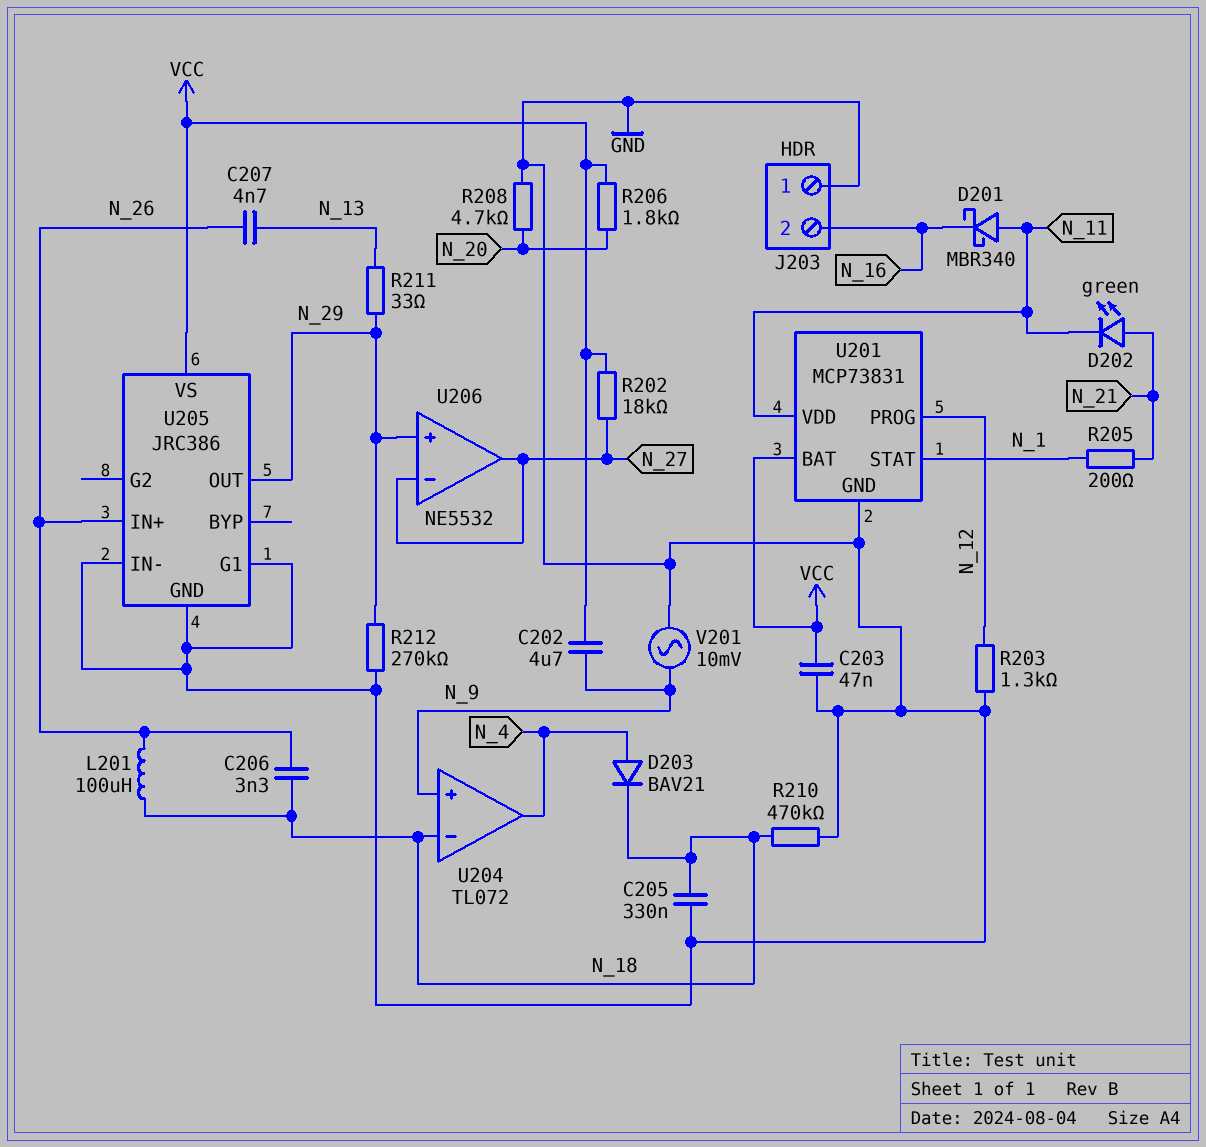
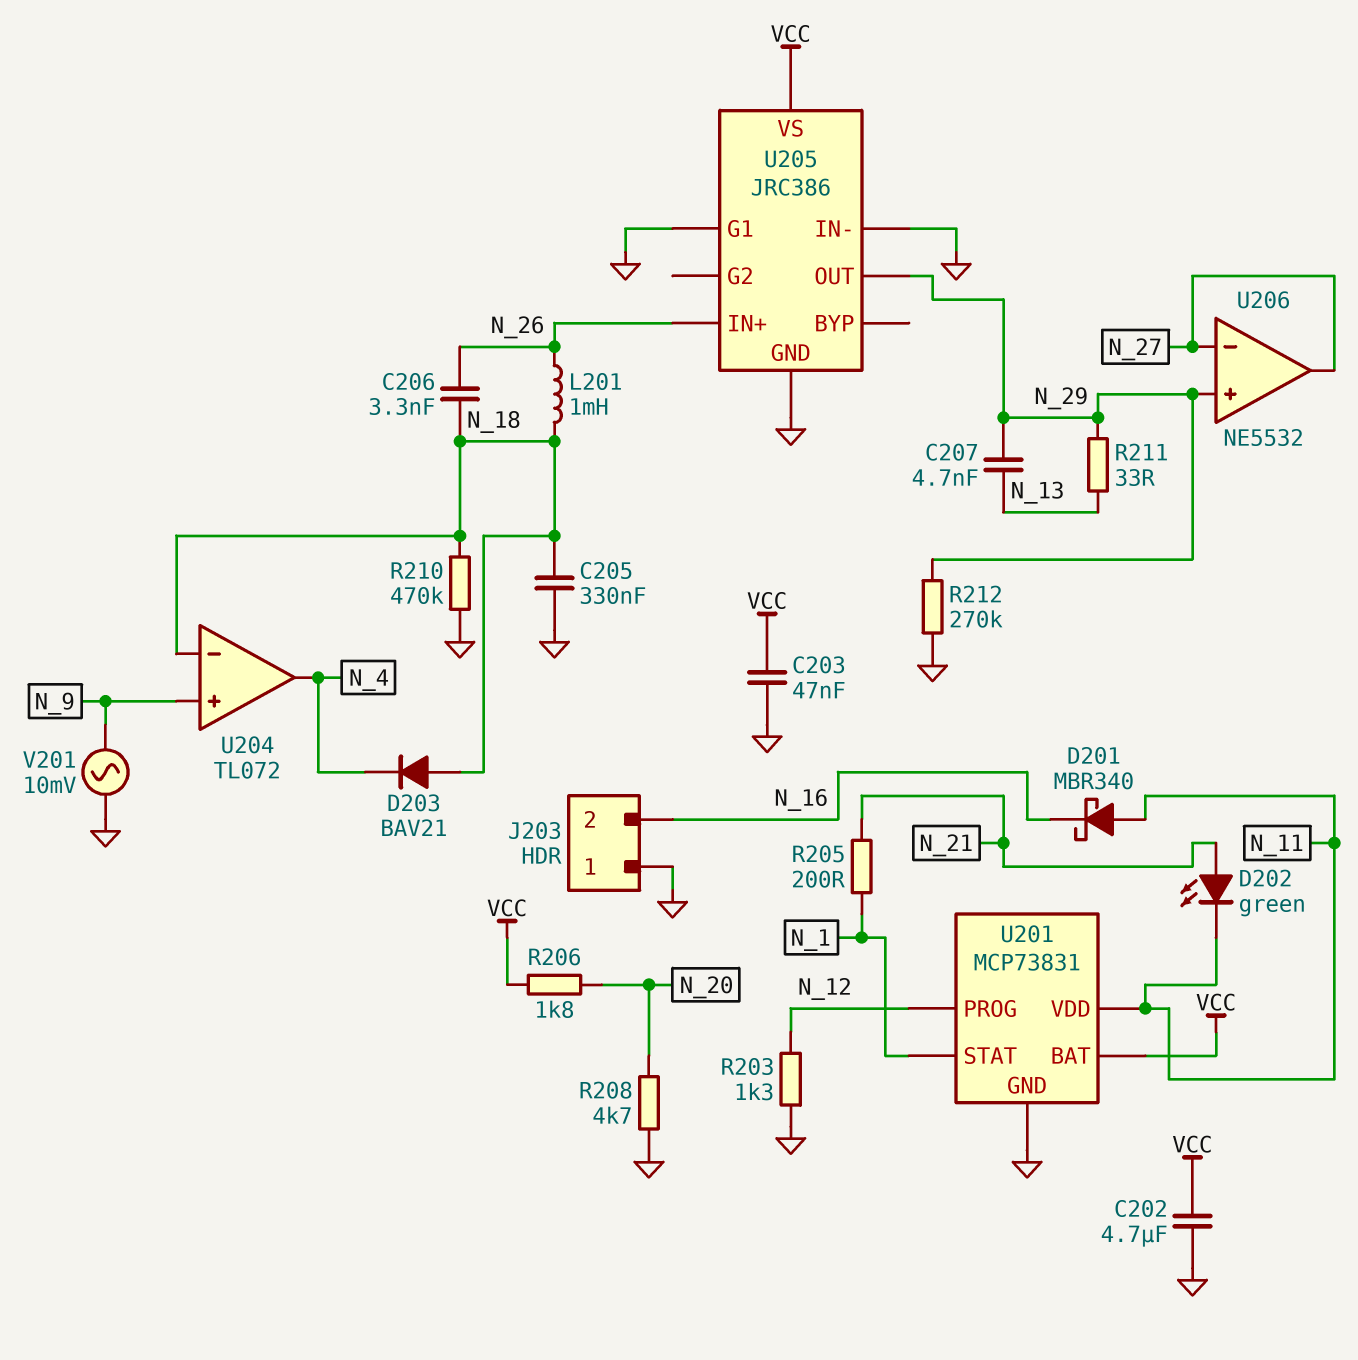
C202: 4.7uF (N_9, VCC) -> 4.7uF (GND, VCC)
C207: 4.7nF (N_13, N_26) -> 4.7nF (N_13, N_29)
D203: diode BAV21 (A N_4, K N_18) -> diode BAV21 (A N_18, K N_4)
L201: 100uH (N_18, N_26) -> 1mH (N_18, N_26)
R202: 18k (N_27, VCC) -> none

